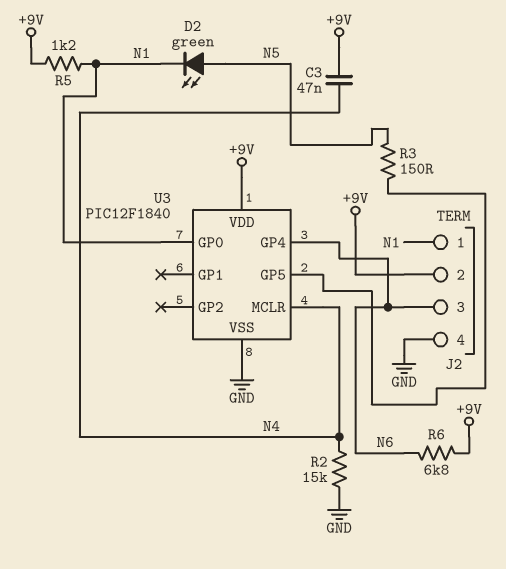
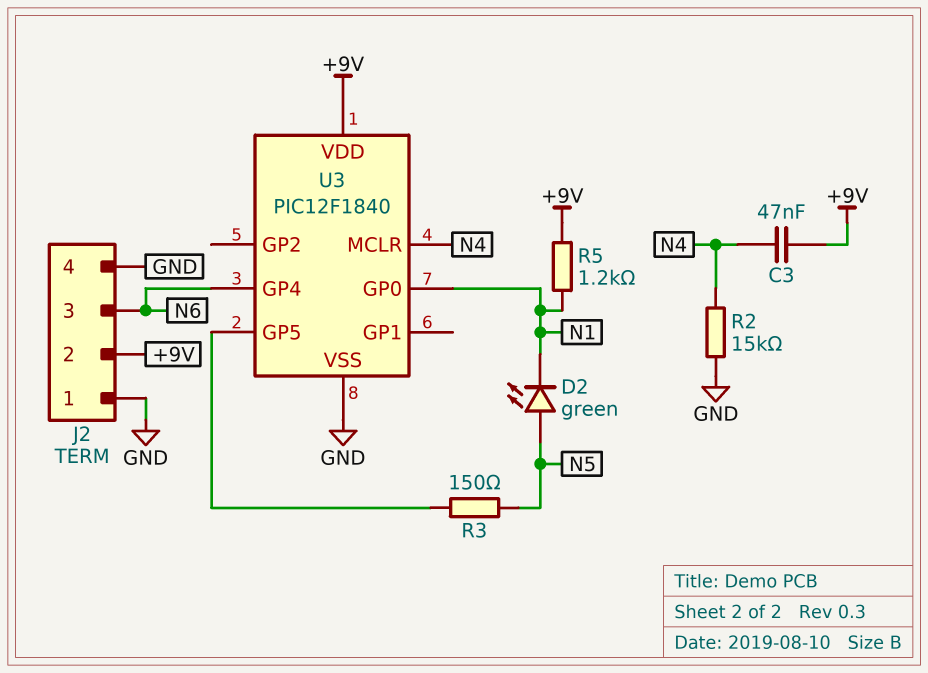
J2 pin 1: N1 -> GND
R6: 6.8k (+9V, N6) -> none

